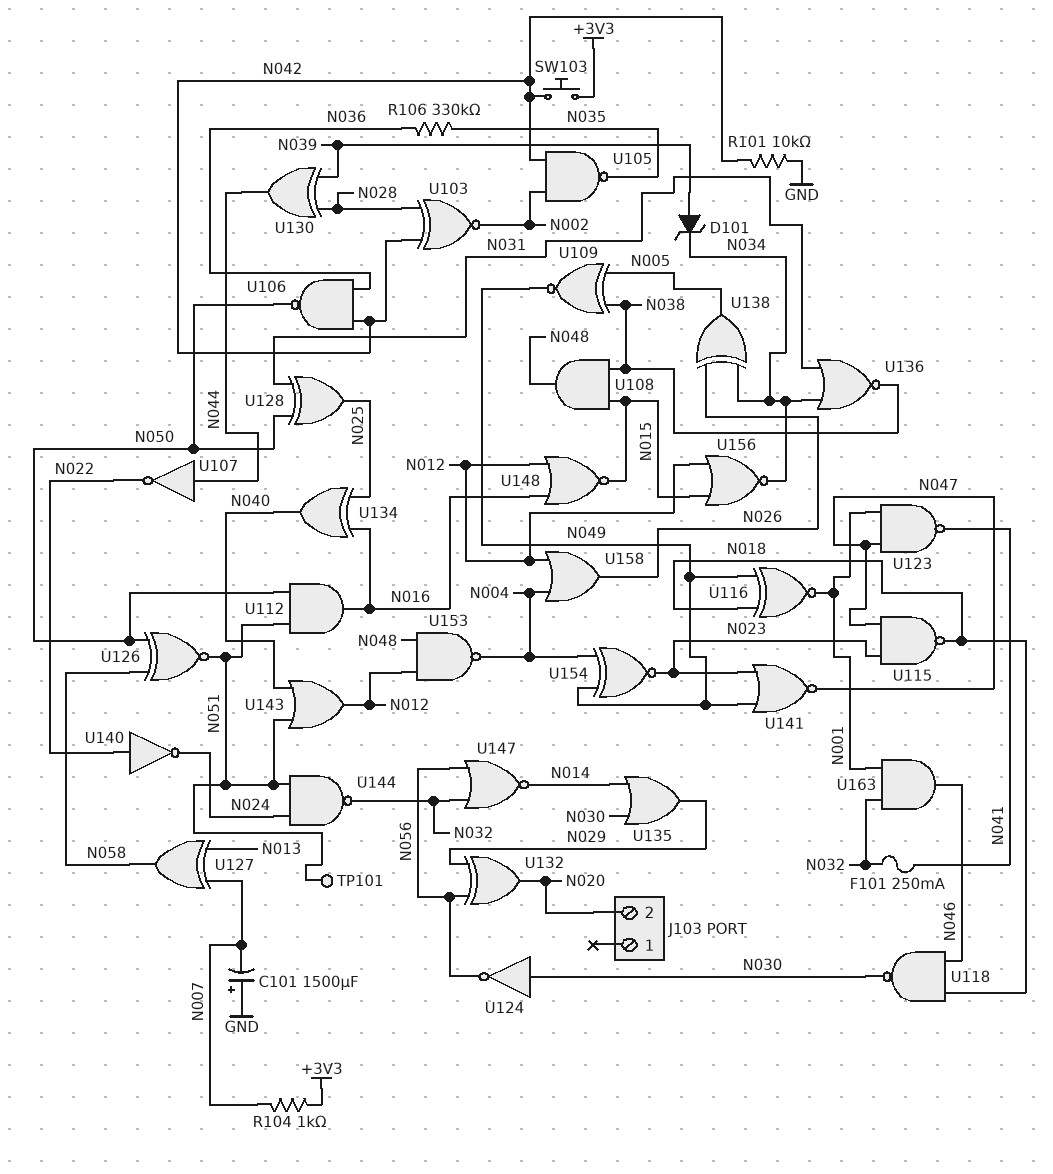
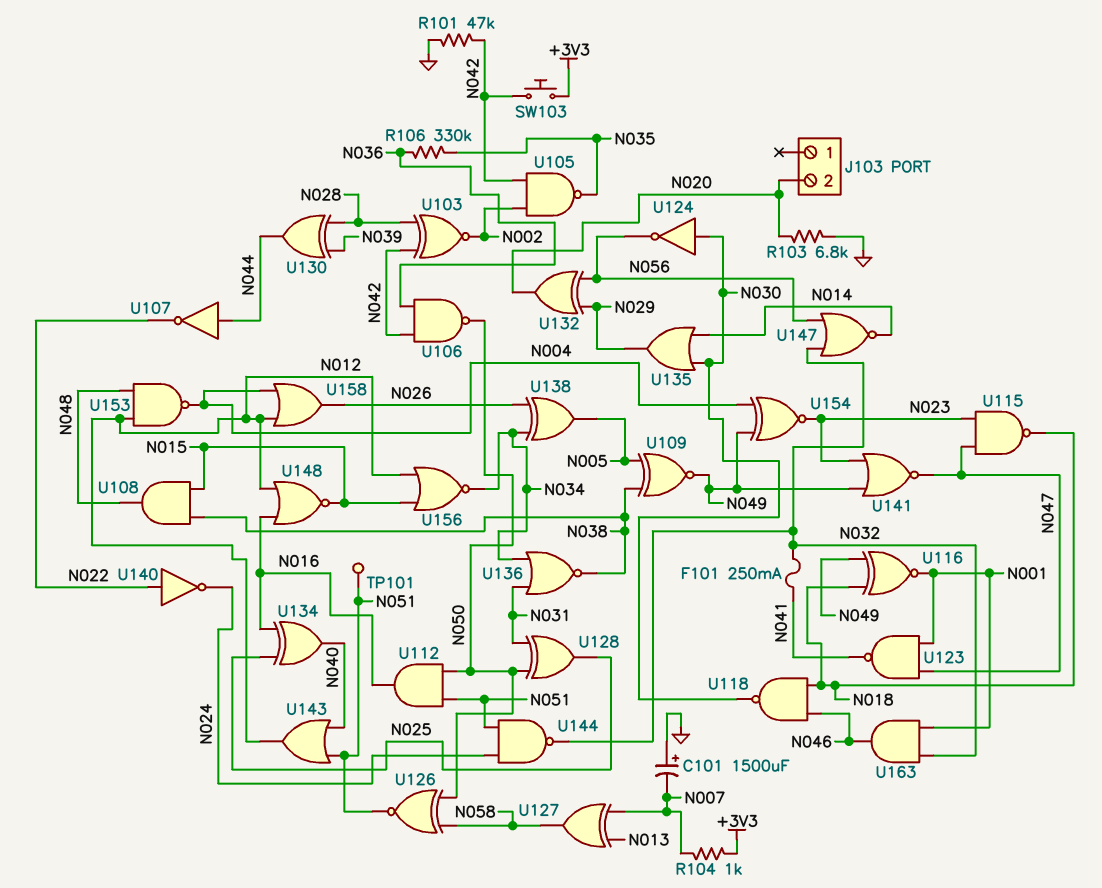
D101: zener (A N039, K N034) -> none
R101: 10k (GND, N042) -> 47k (GND, N042)
R103: none -> 6.8k (GND, N020)

